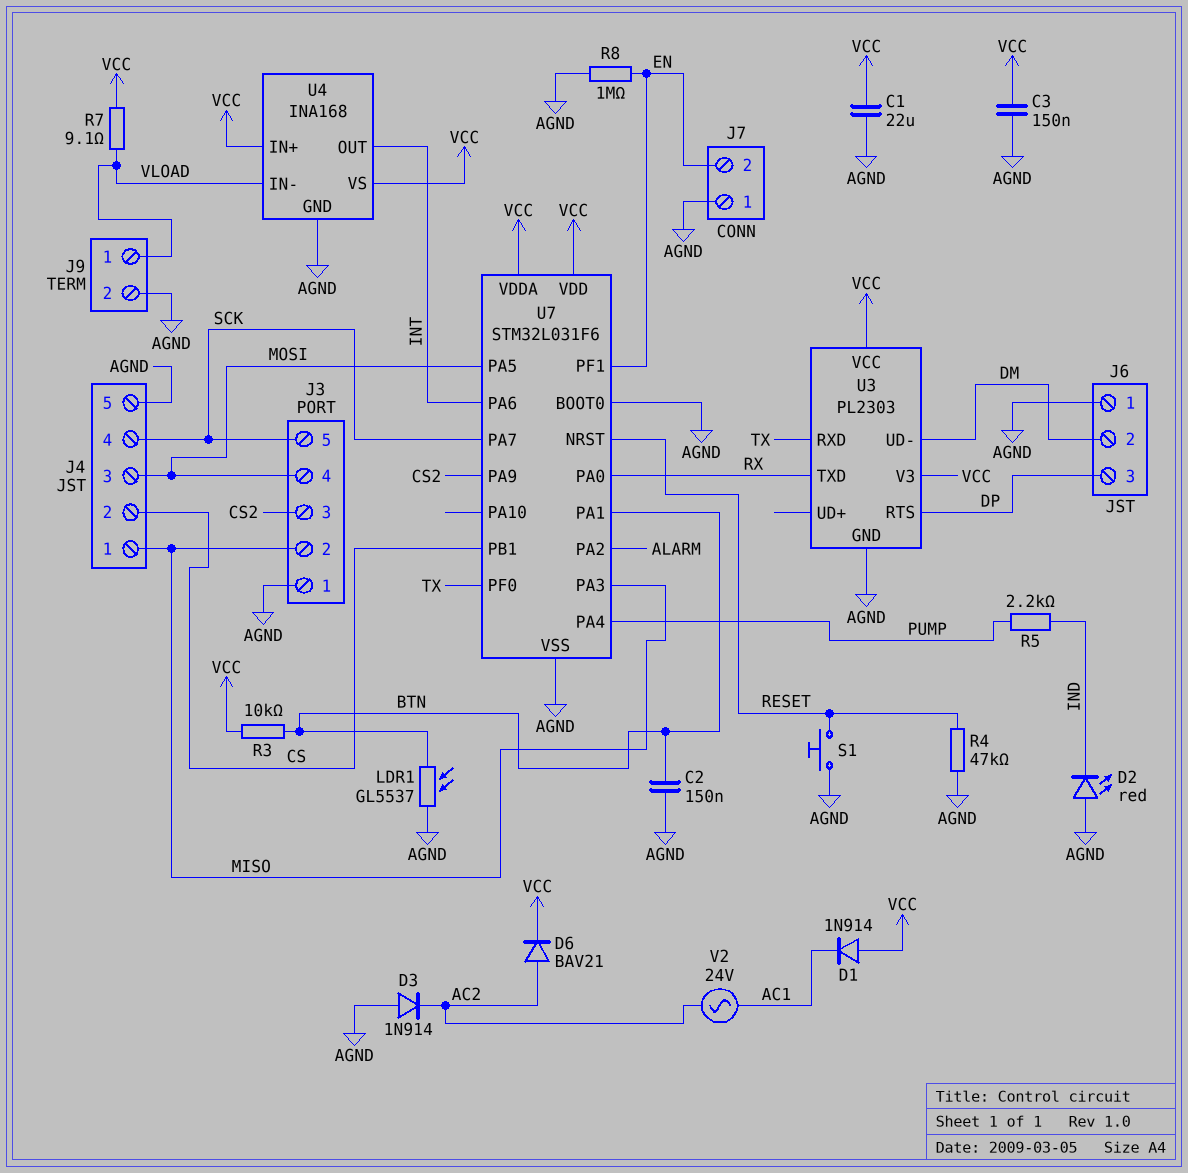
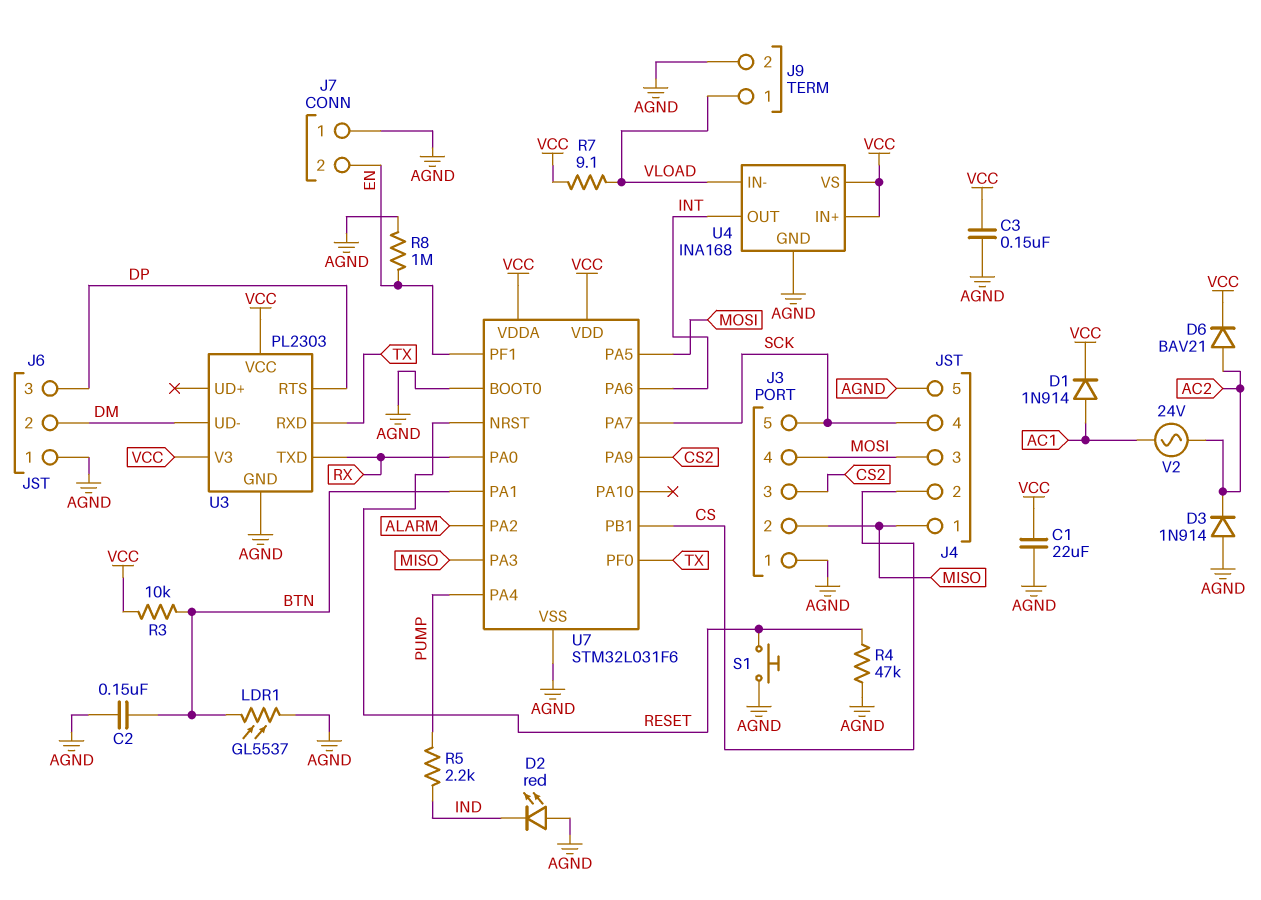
D1: diode 1N914 (A VCC, K AC1) -> diode 1N914 (A AC1, K VCC)

